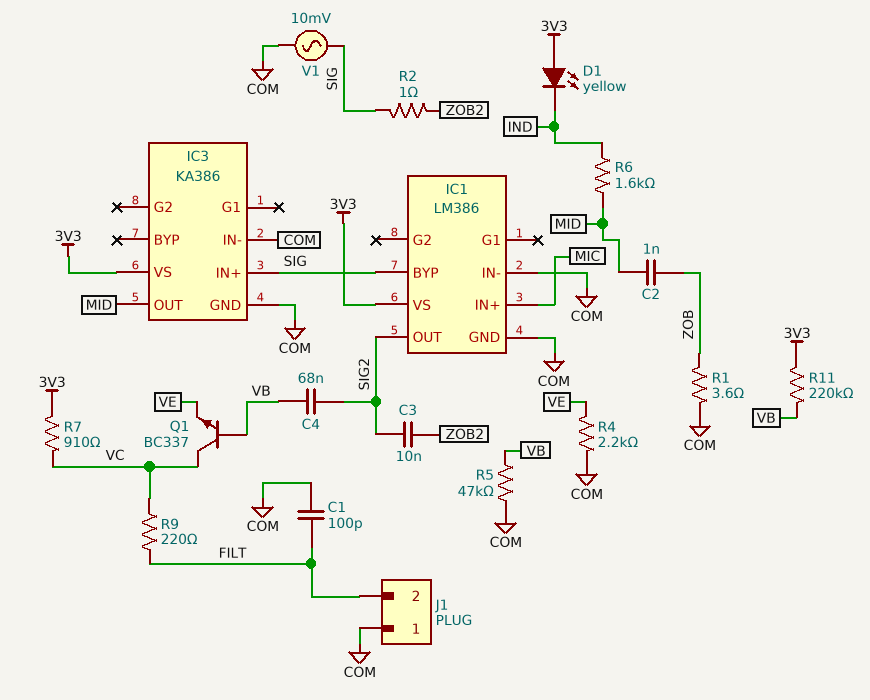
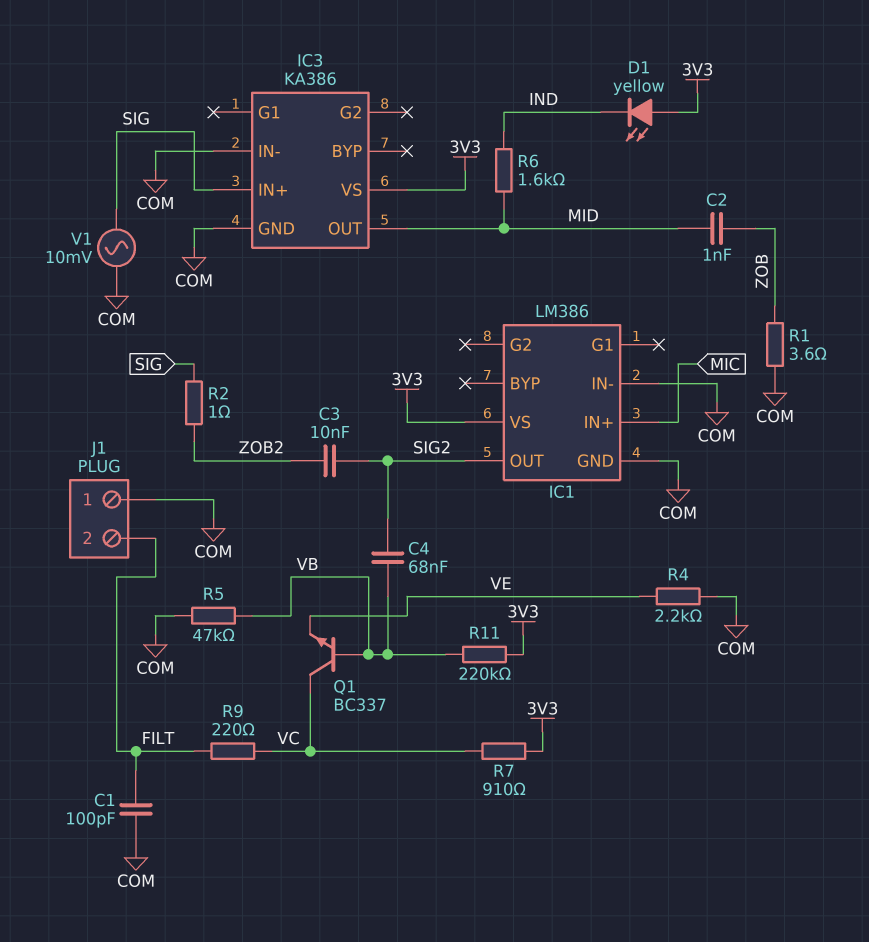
IC1 pin BYP: SIG -> none

